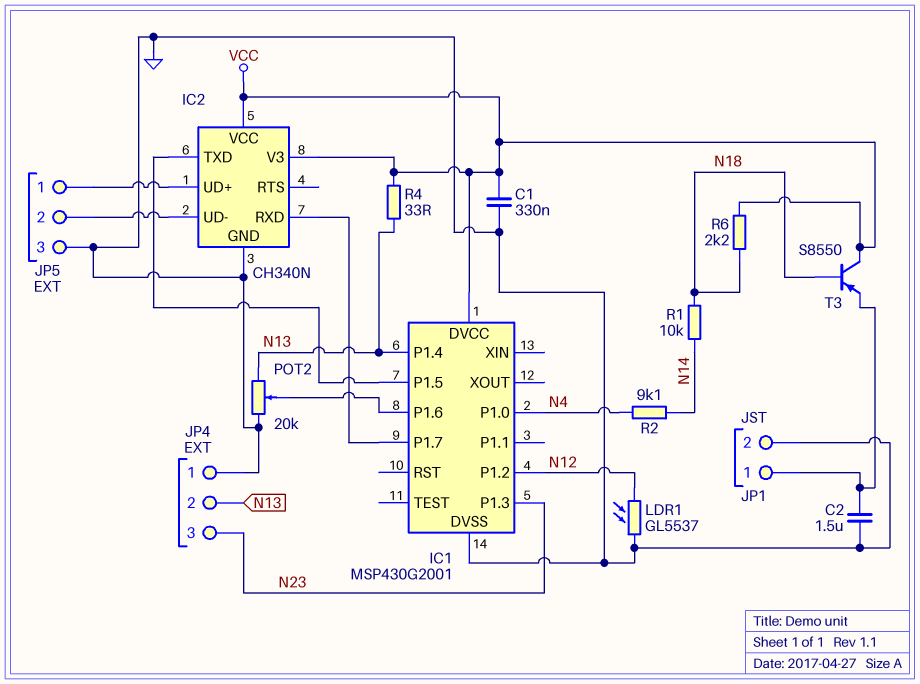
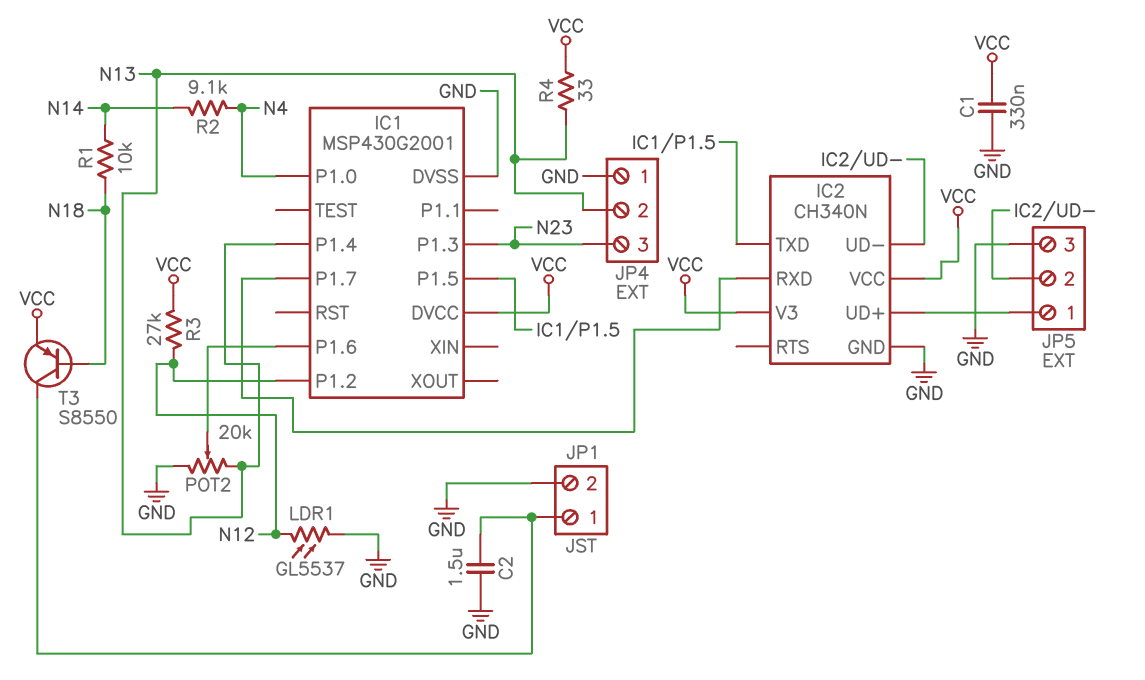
R3: none -> 27k (N12, VCC)
R6: 2.2k (N18, VCC) -> none
T3: PNP S8550 (B N18, C VCC, E JP1/1) -> PNP S8550 (B N18, C JP1/1, E VCC)

